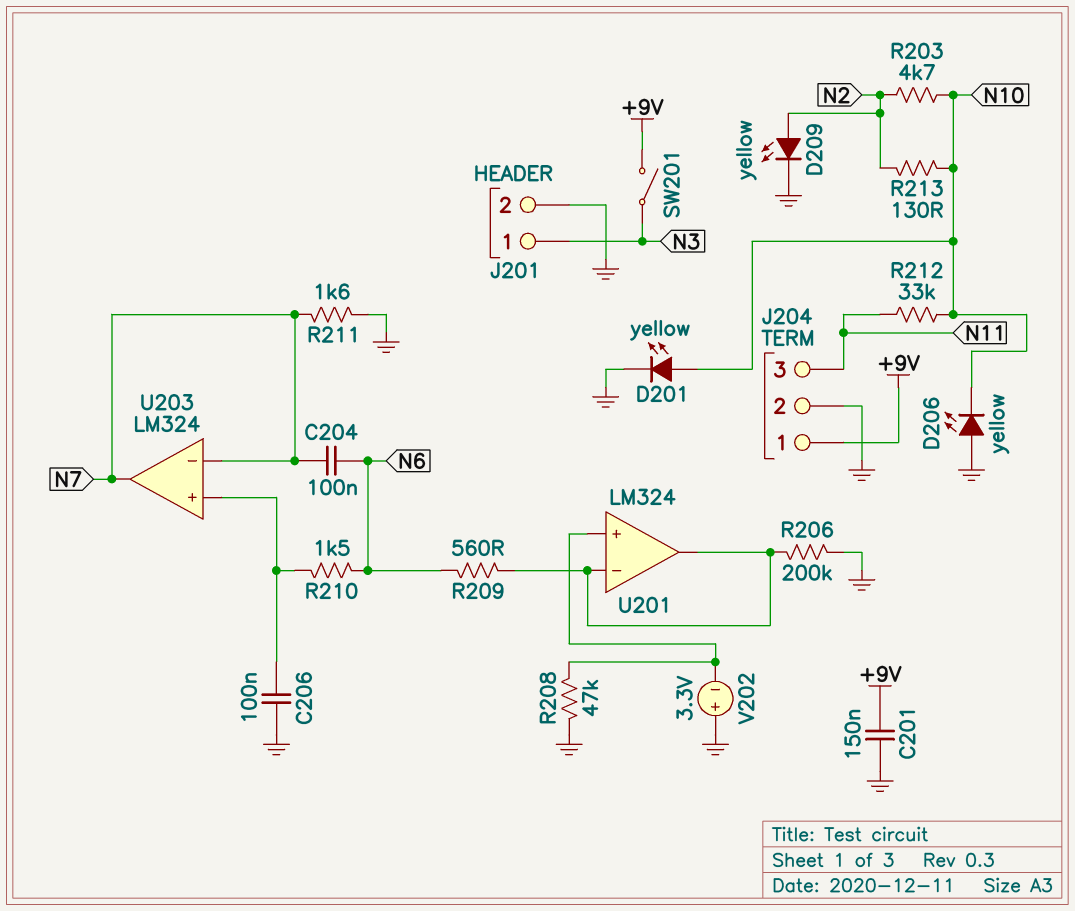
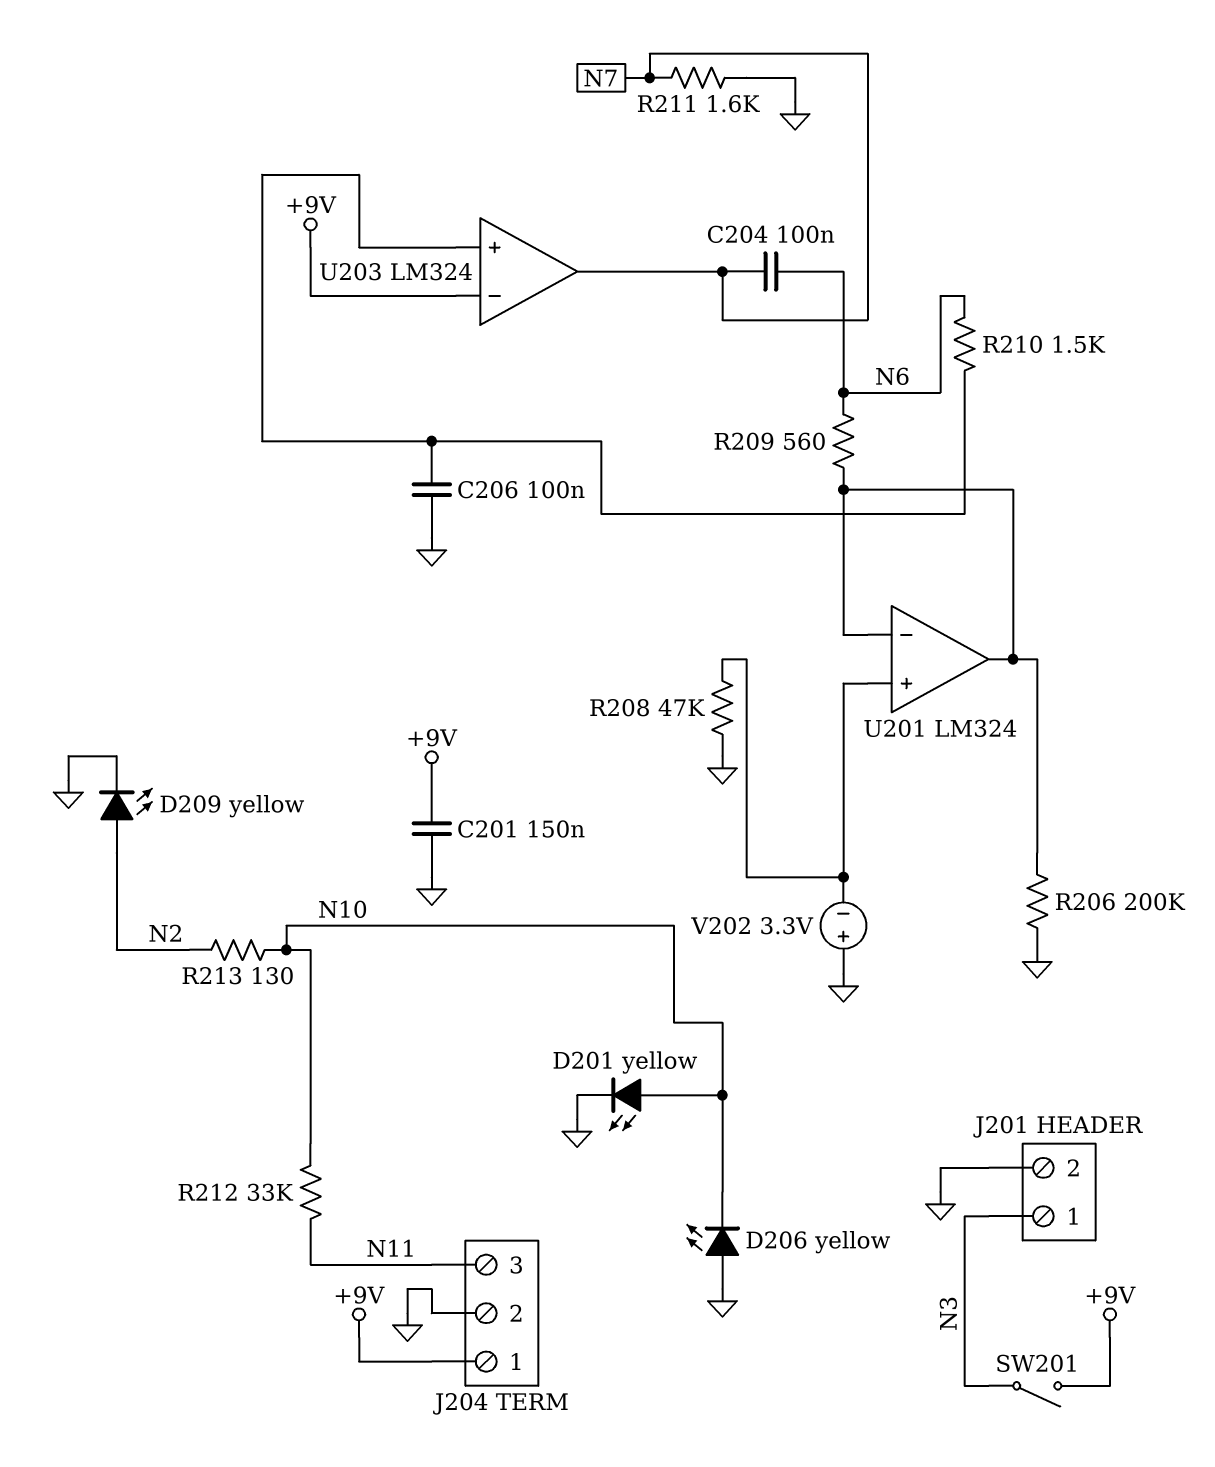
R203: 4.7k (N2, N10) -> none
U203 pin in-: N7 -> +9V

